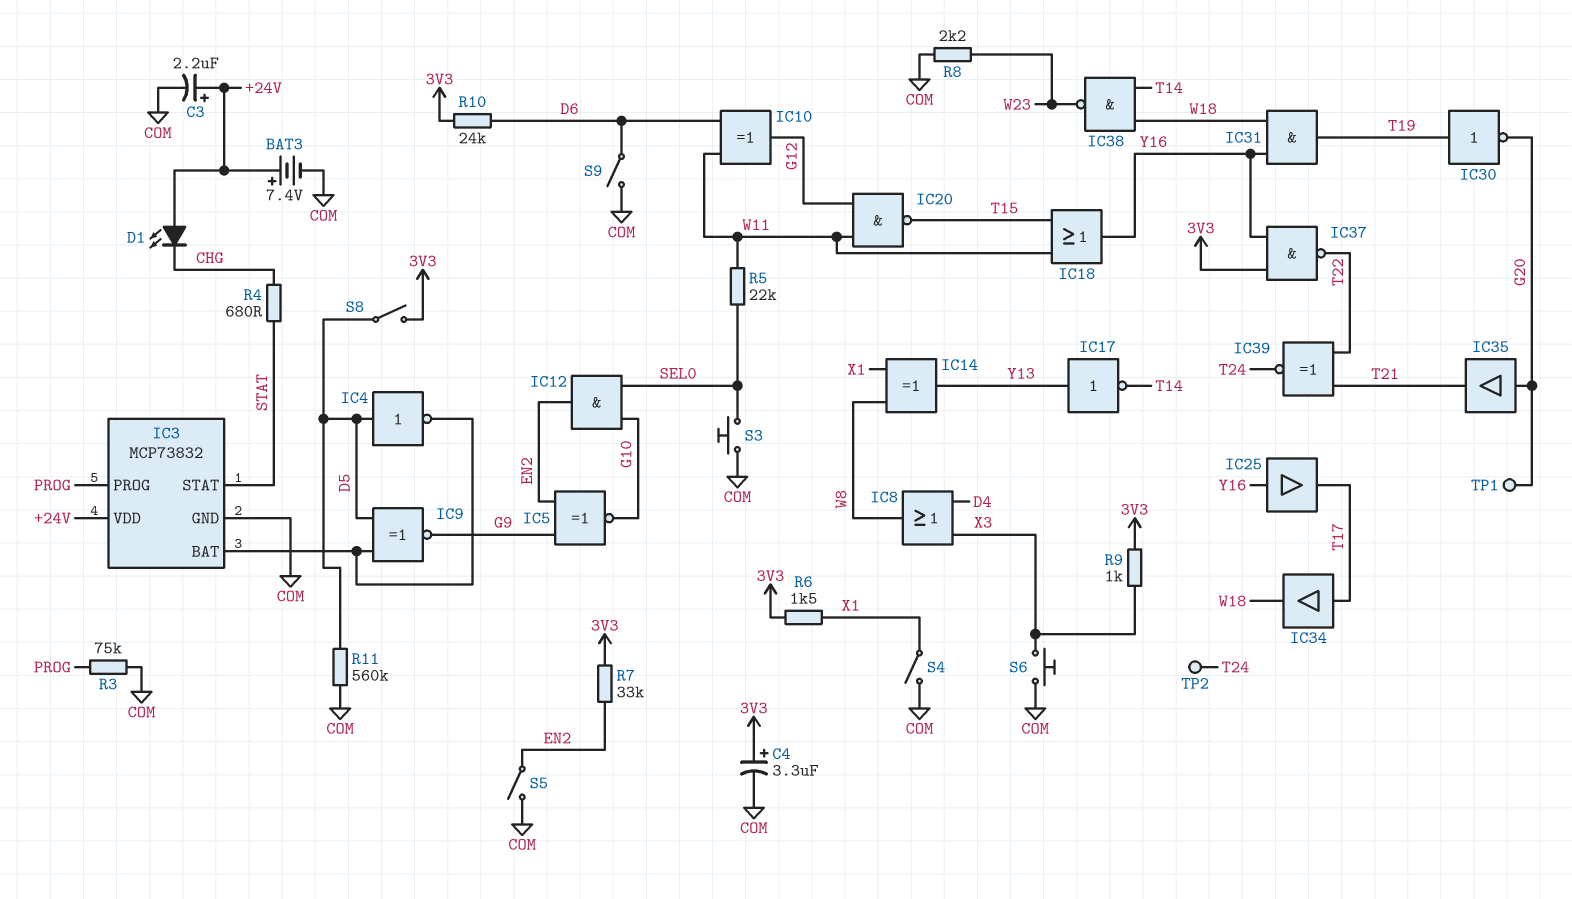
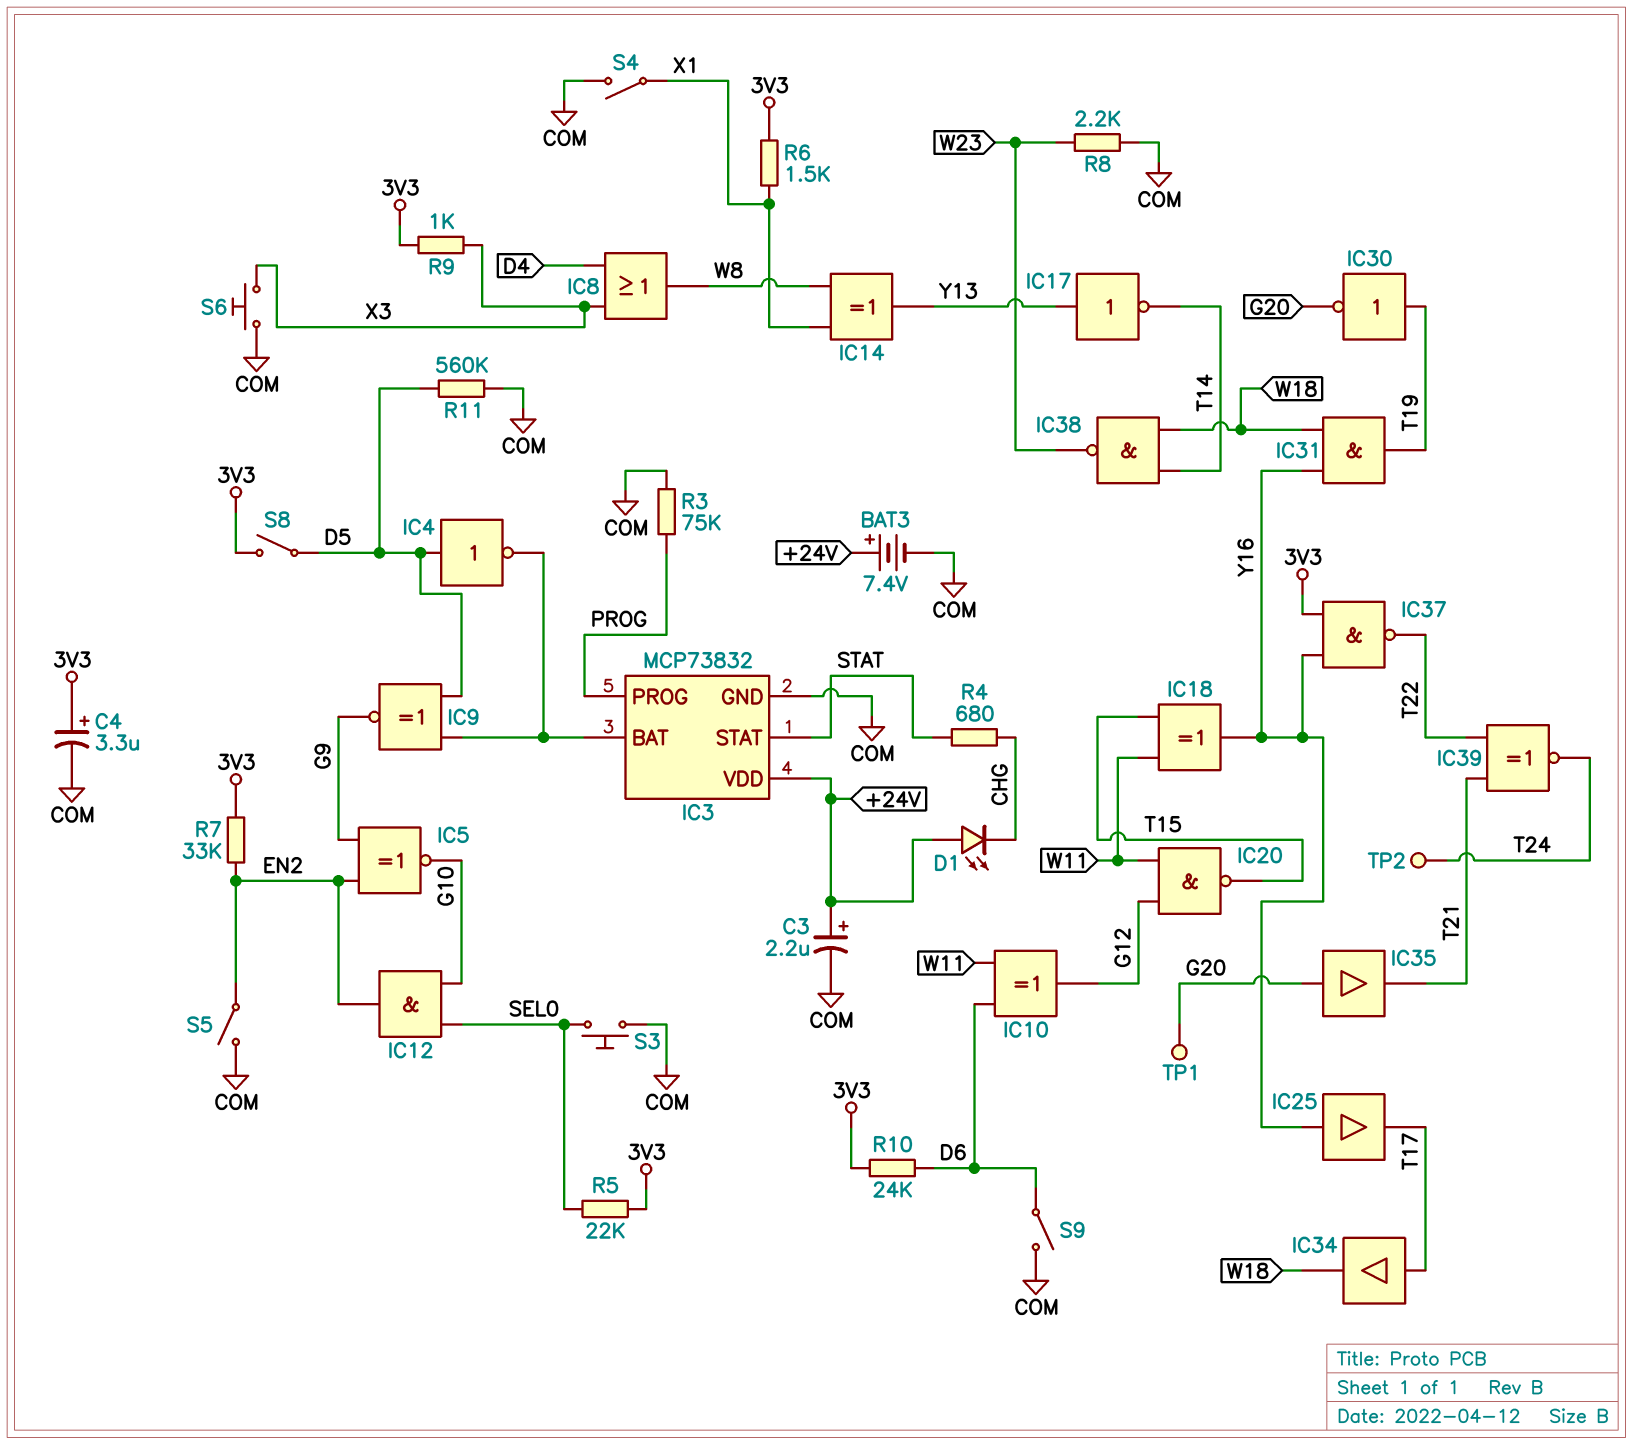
IC18: OR (in T15, in W11, out Y16) -> XOR (in T15, in W11, out Y16)
R5: 22k (SEL0, W11) -> 22k (3V3, SEL0)

